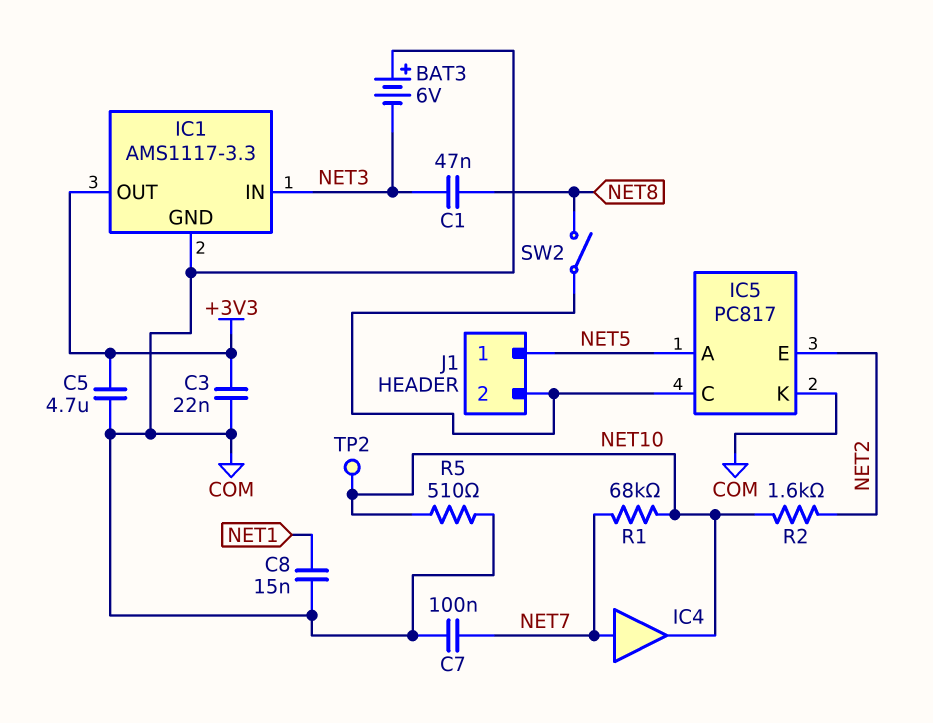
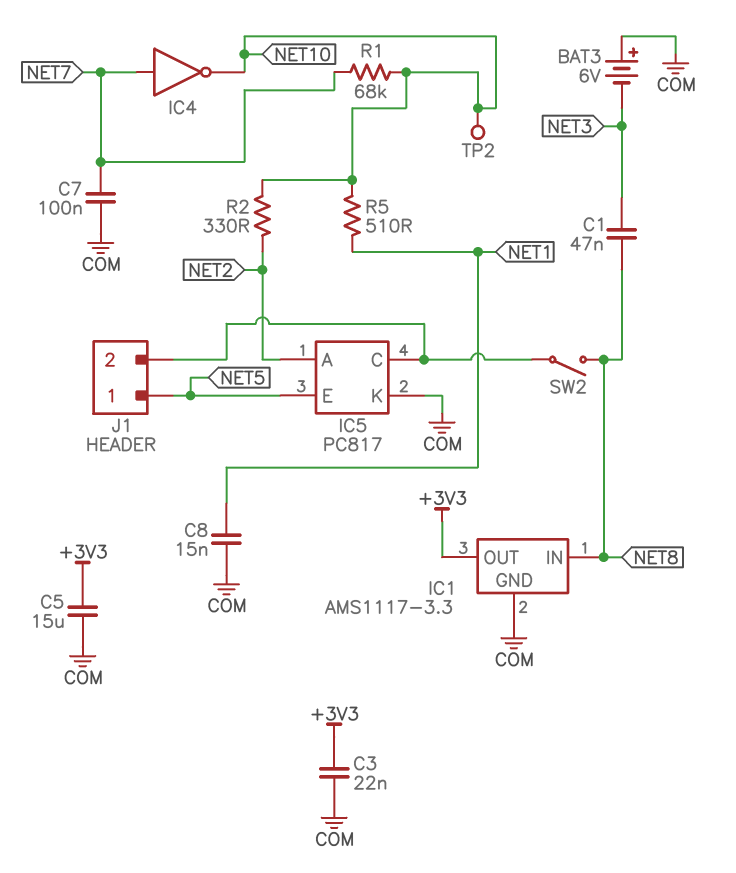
C5: 4.7uF (+3V3, COM) -> 15uF (+3V3, COM)
IC1 pin IN: NET3 -> NET8
IC4: buffer (in NET7, out NET10) -> NOT (in NET7, out NET10)
IC5 pin A: NET5 -> NET2
IC5 pin E: NET2 -> NET5
R2: 1.6k (NET2, NET10) -> 330 (NET2, NET10)
R5: 510 (COM, NET10) -> 510 (NET1, NET10)

